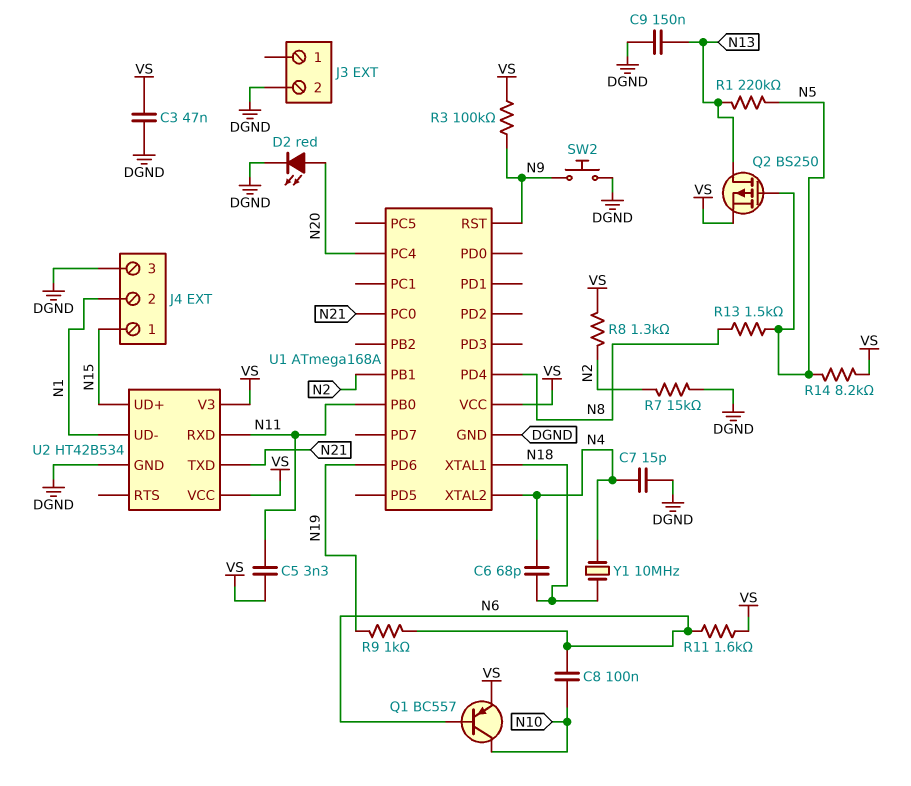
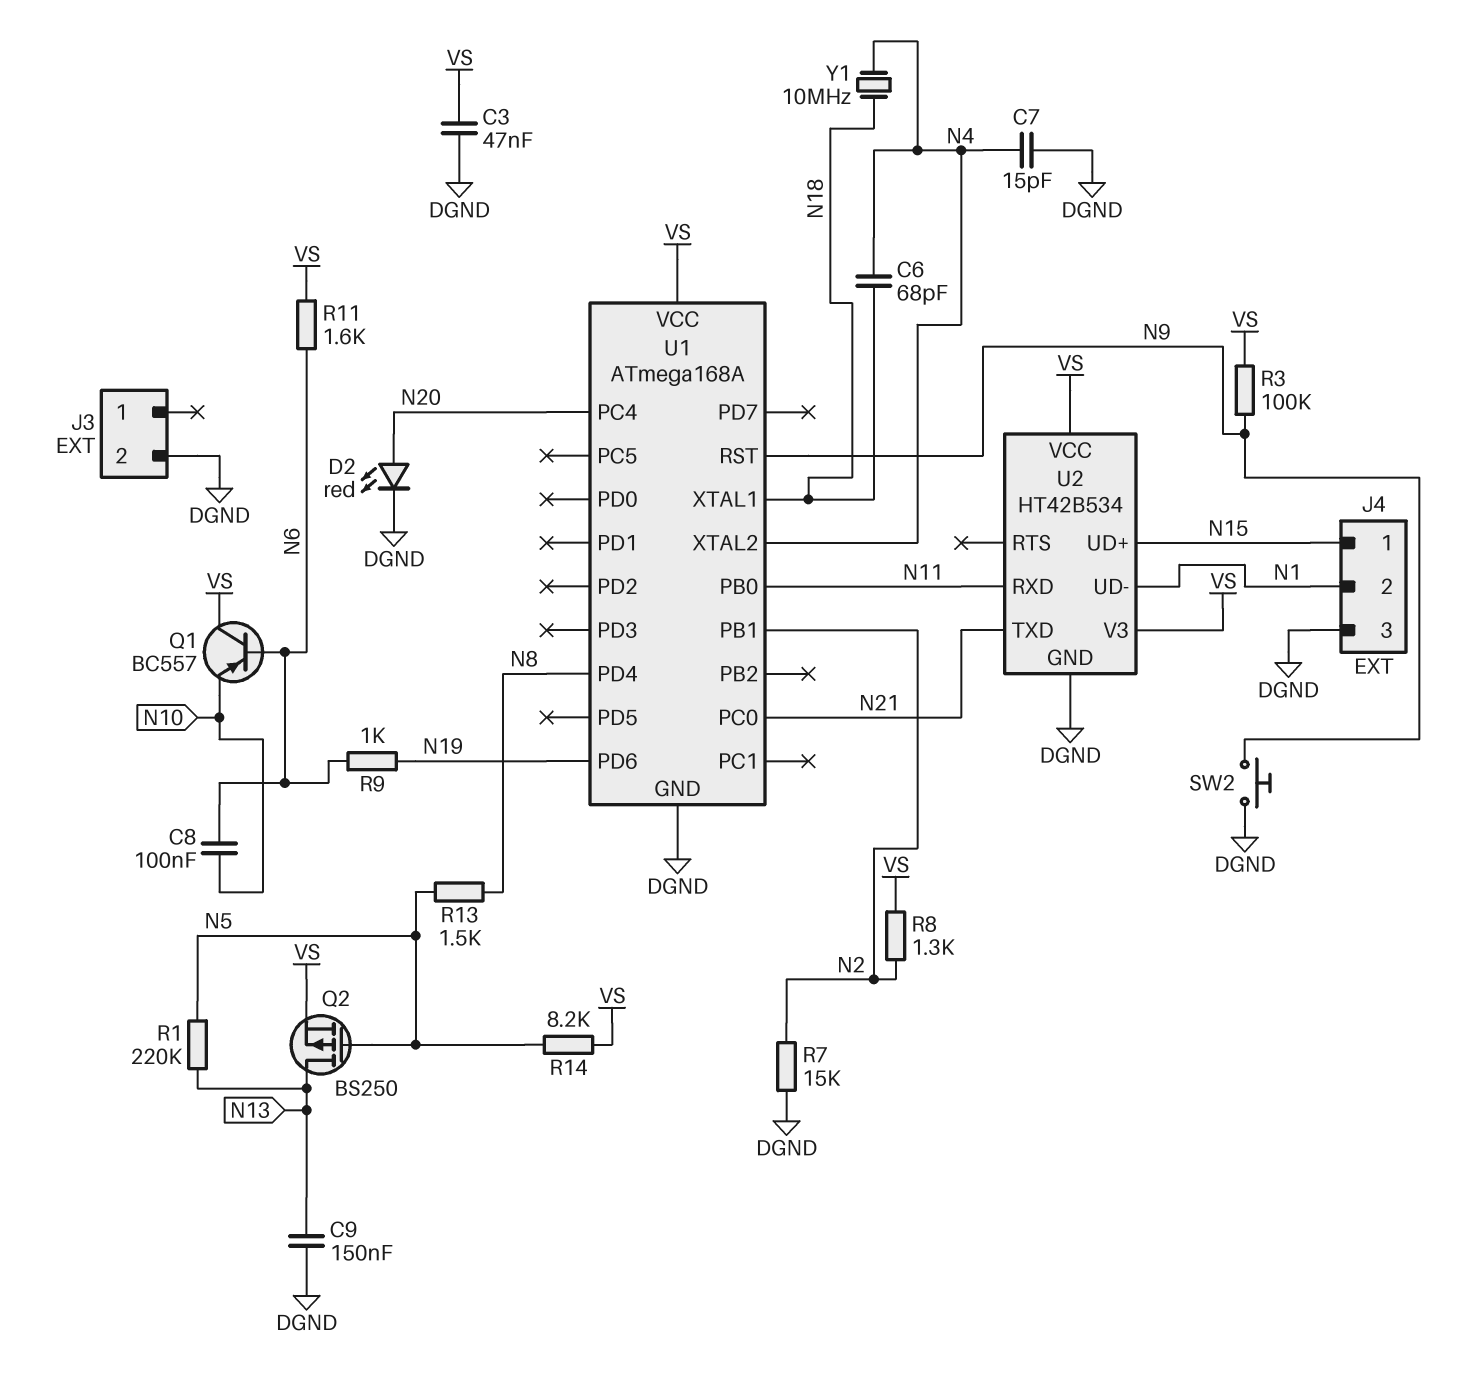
C5: 3.3nF (N11, VS) -> none
Q1: PNP BC557 (B N6, C N10, E VS) -> PNP BC557 (B N6, C VS, E N10)

